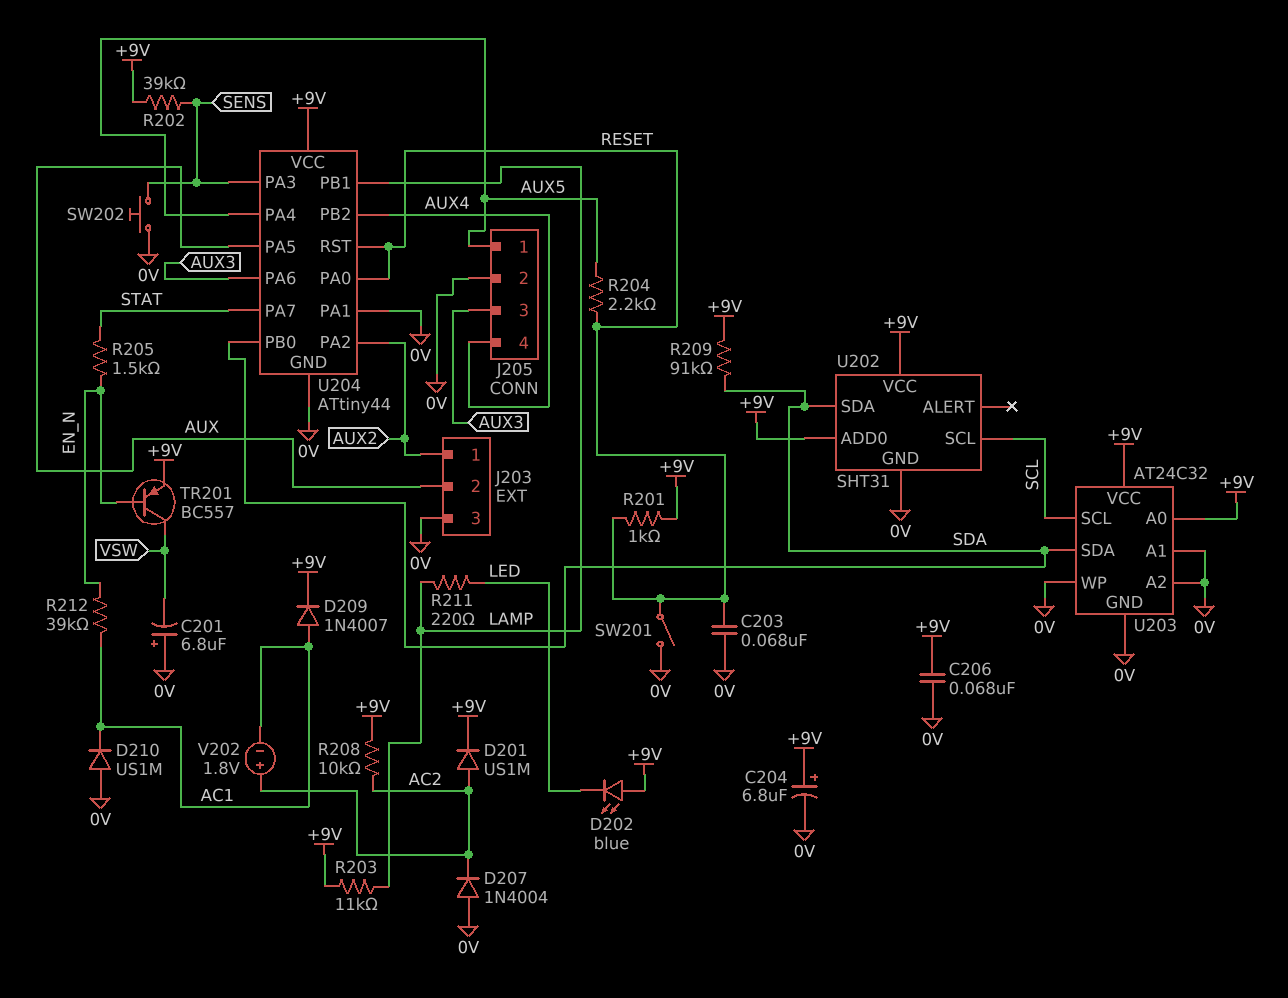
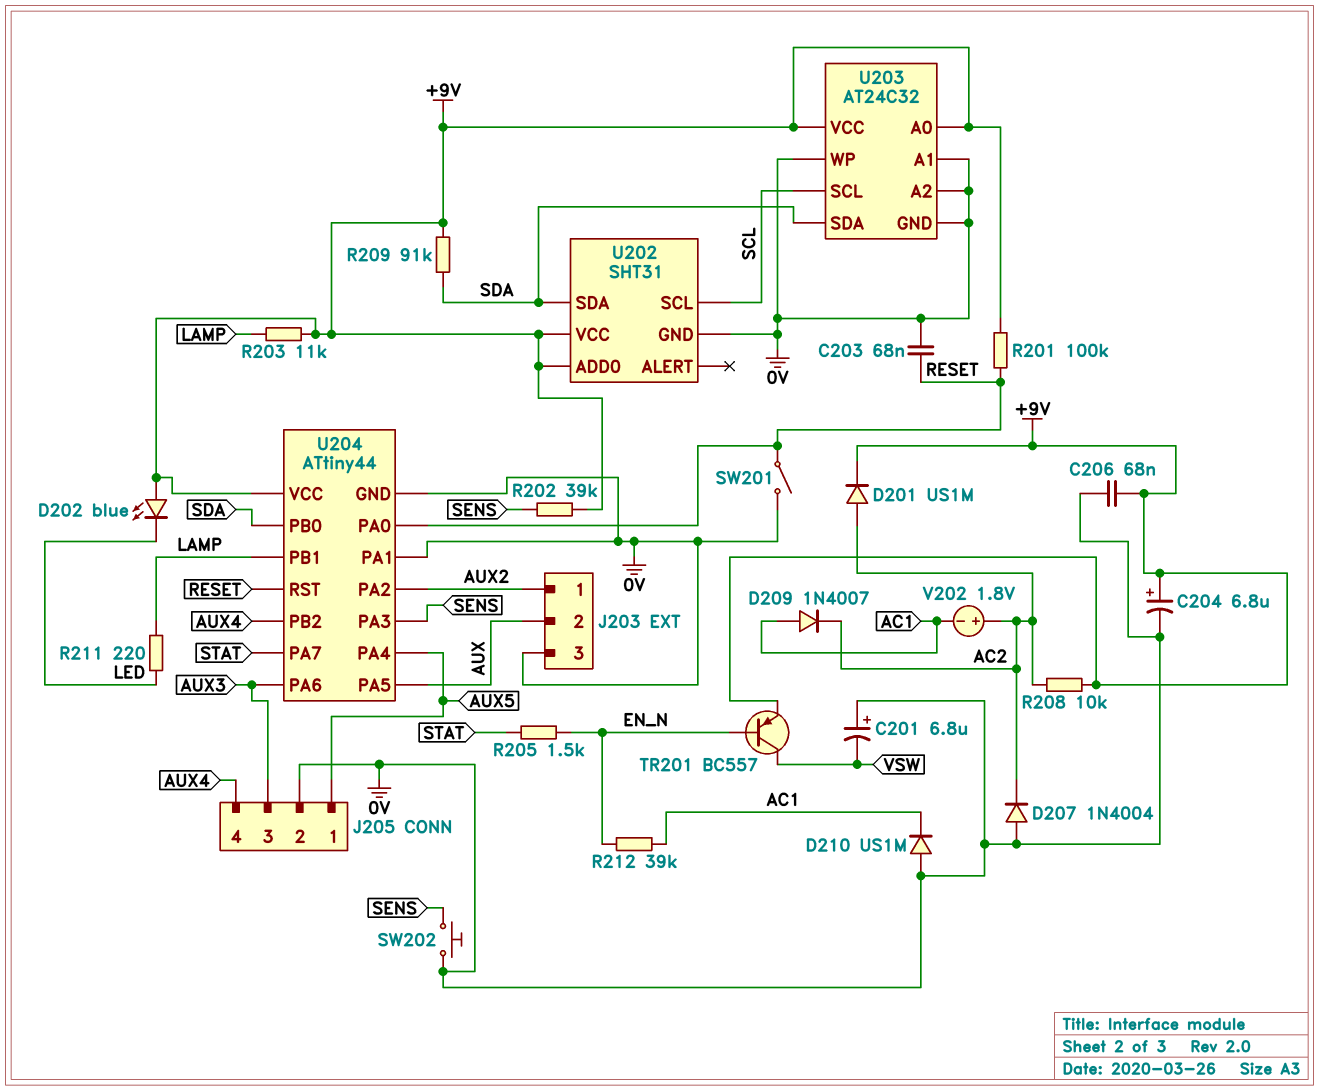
D209: diode 1N4007 (A AC1, K +9V) -> diode 1N4007 (A AC1, K AC2)
R201: 1k (+9V, RESET) -> 100k (+9V, RESET)
R204: 2.2k (AUX5, RESET) -> none

